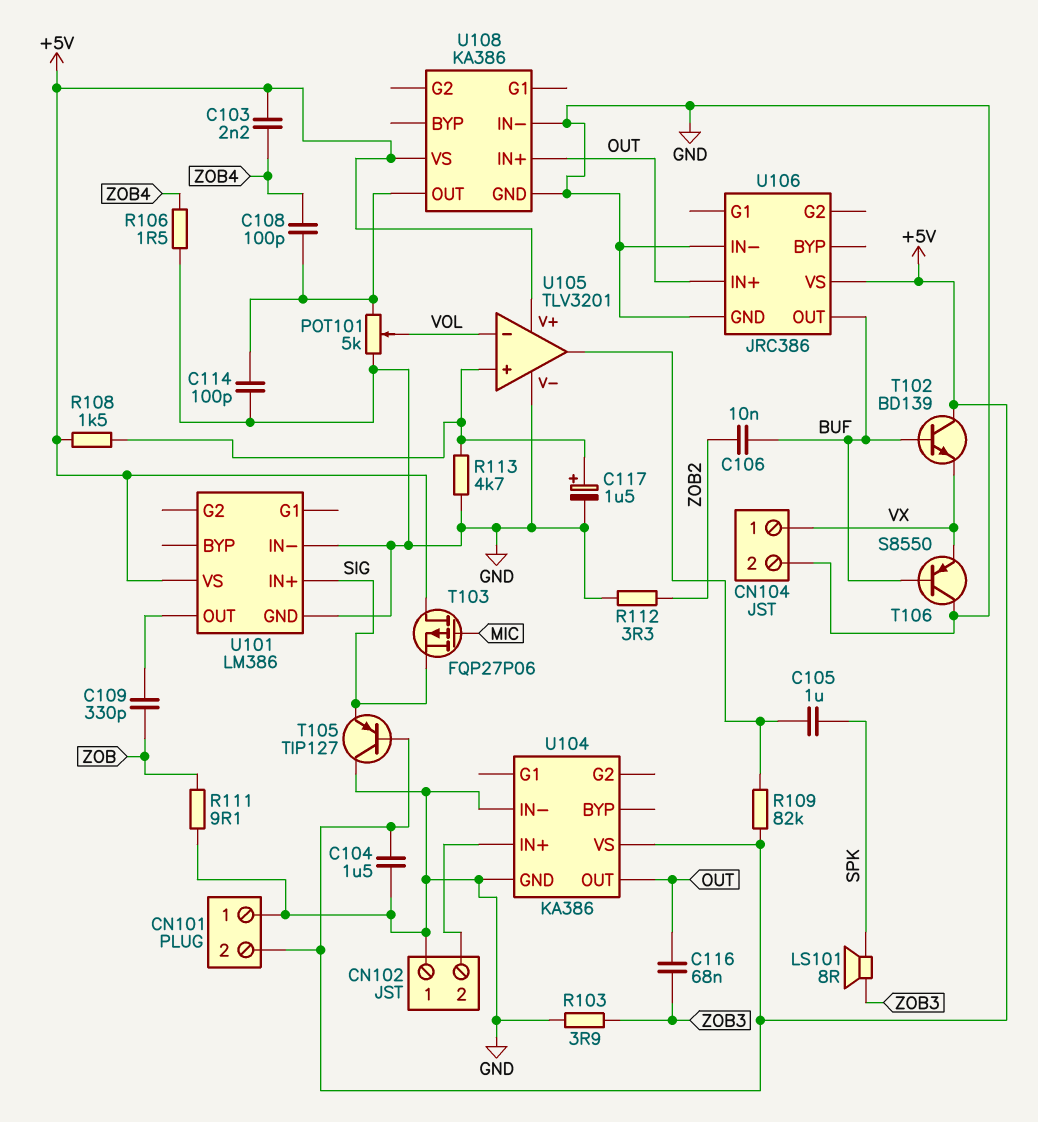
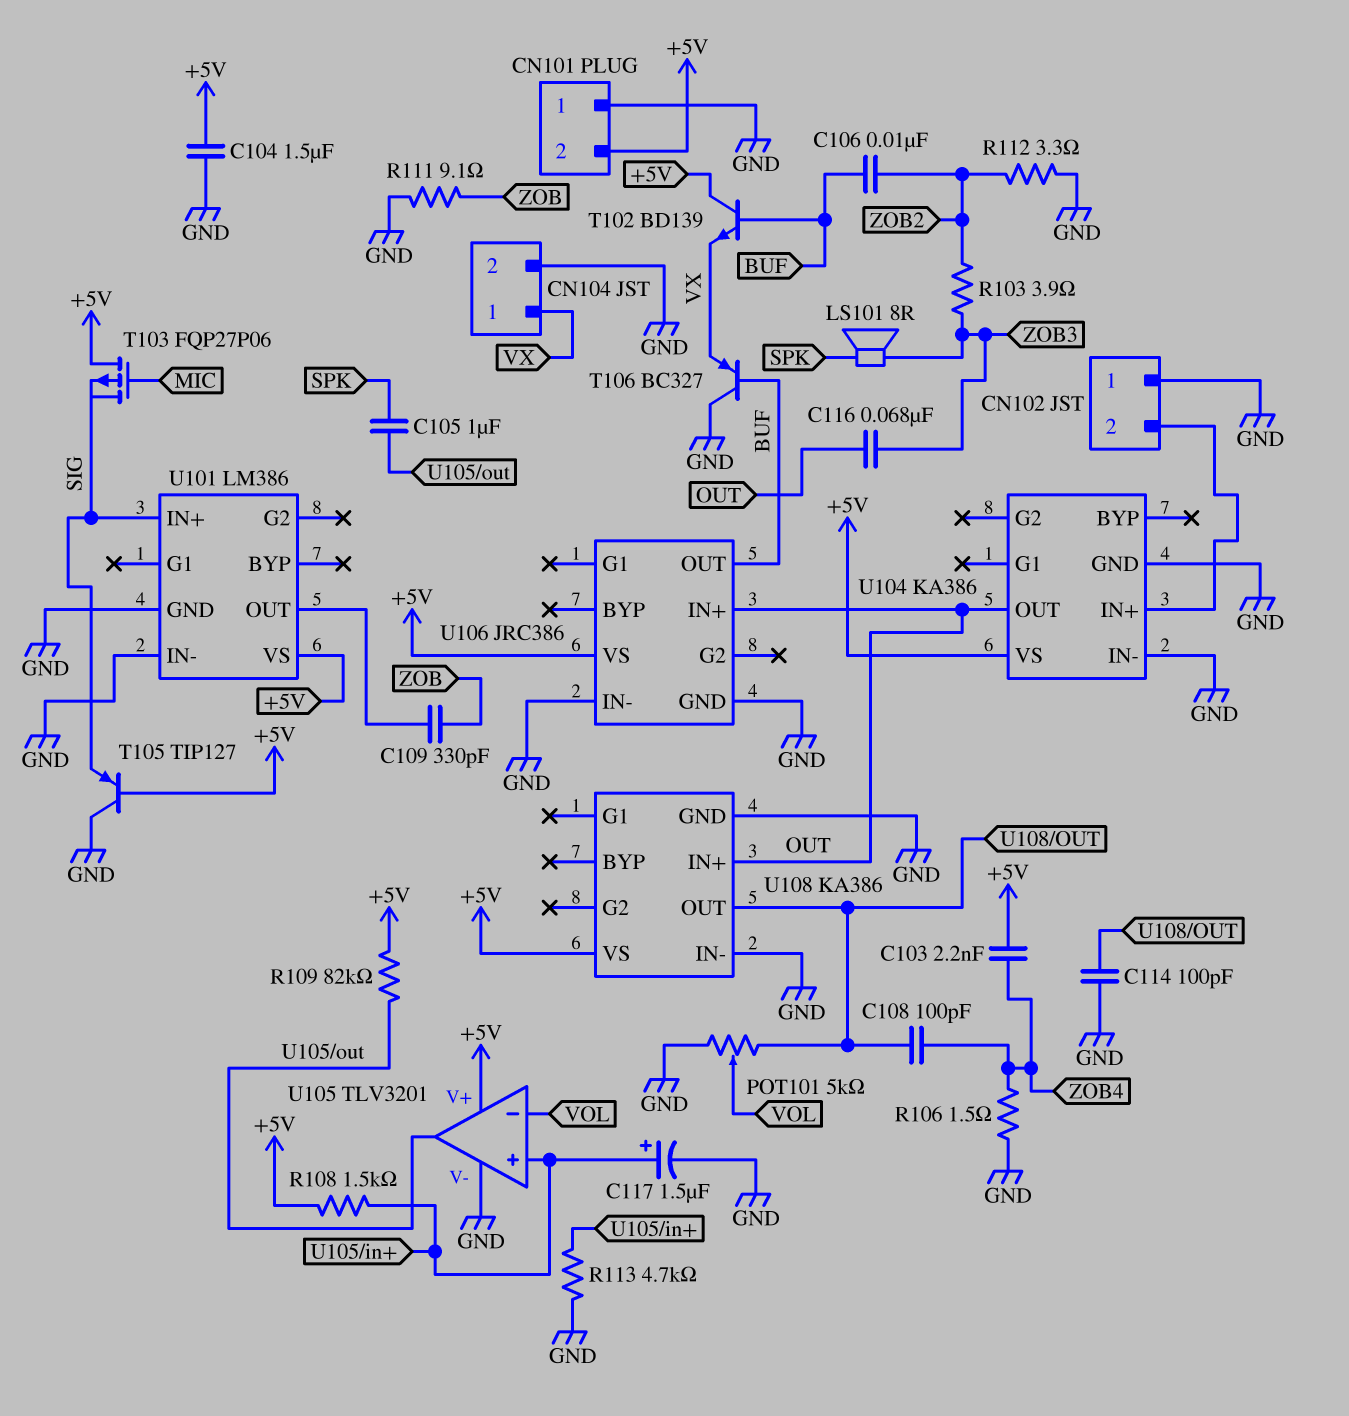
R103: 3.9 (GND, ZOB3) -> 3.9 (ZOB2, ZOB3)
T106: PNP S8550 (B BUF, C GND, E VX) -> PNP BC327 (B BUF, C GND, E VX)

